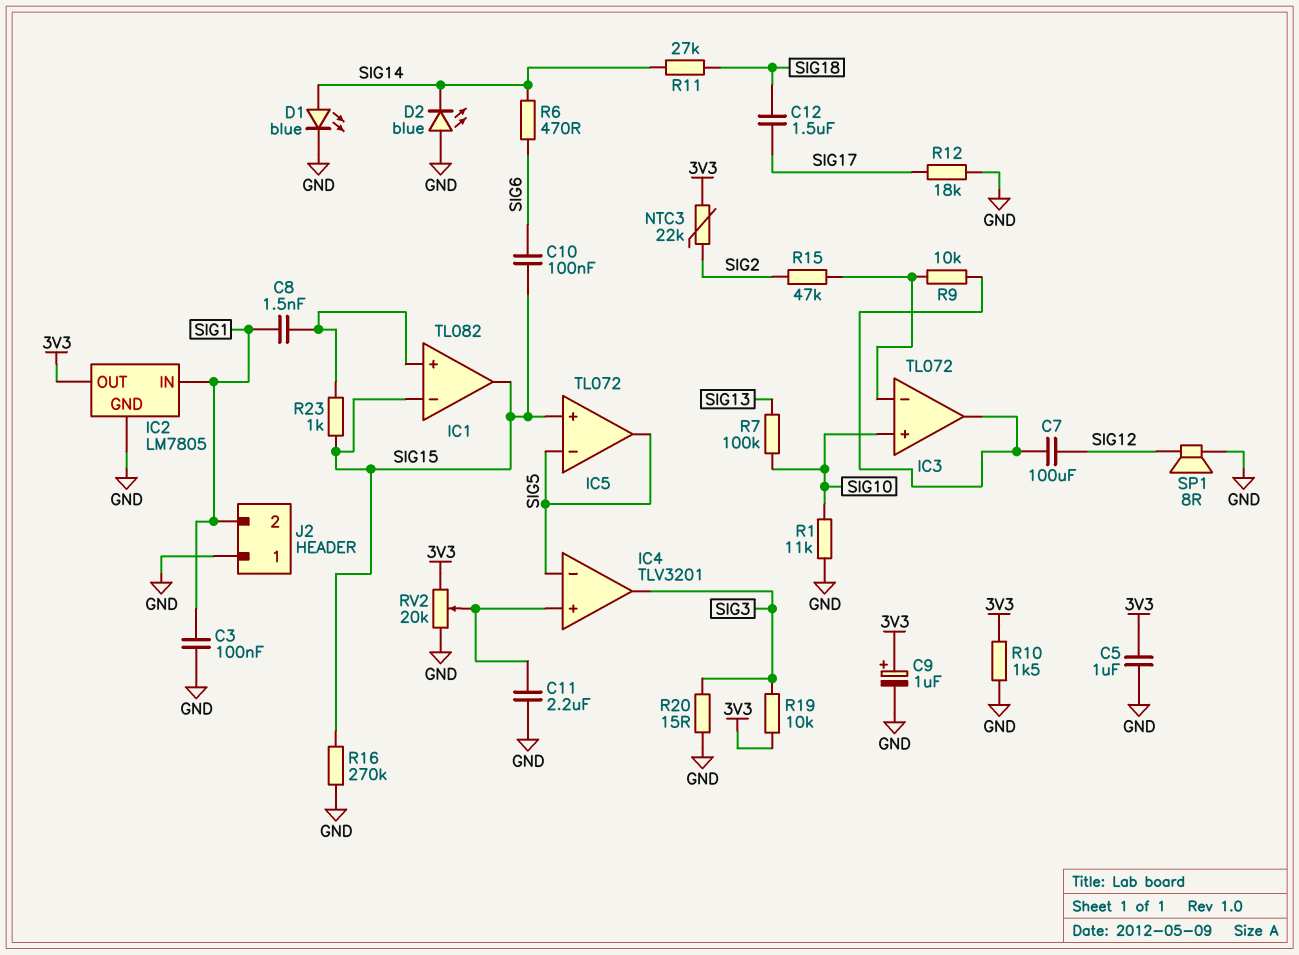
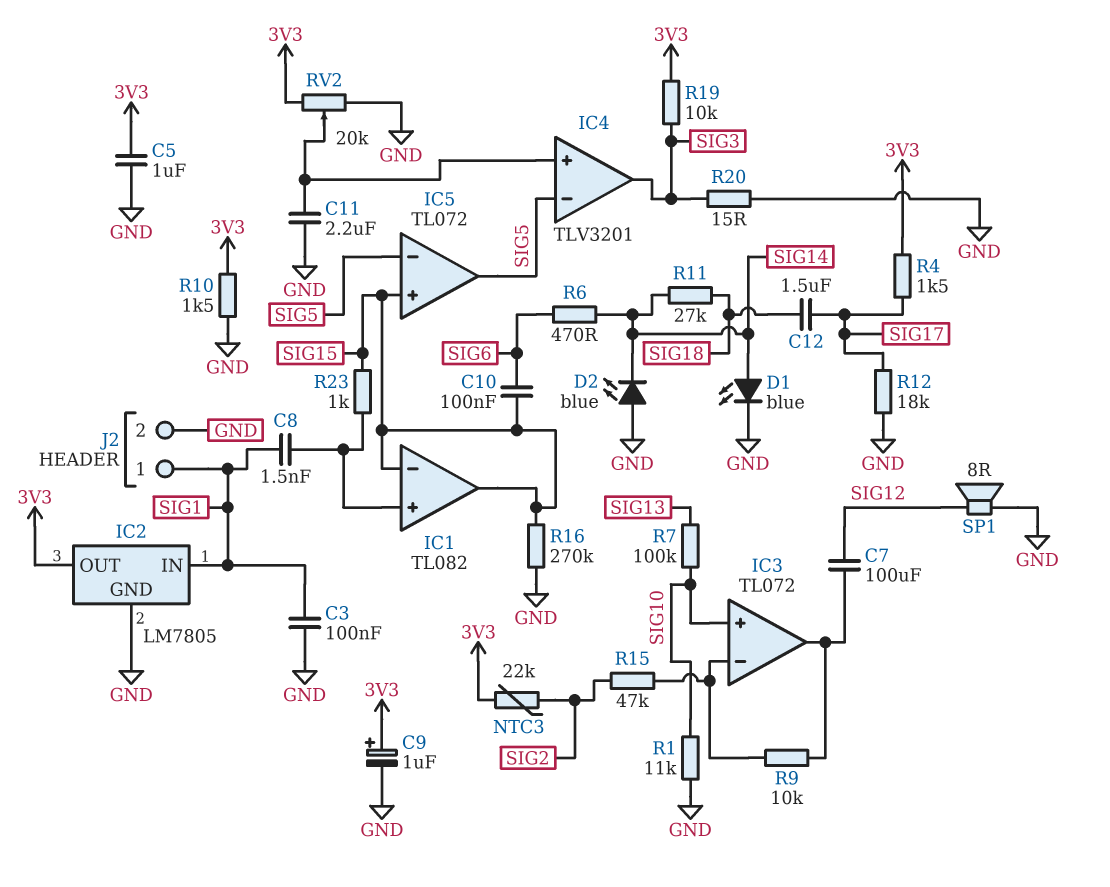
J2 pin 1: GND -> SIG1
J2 pin 2: SIG1 -> GND
R4: none -> 1.5k (3V3, SIG17)

